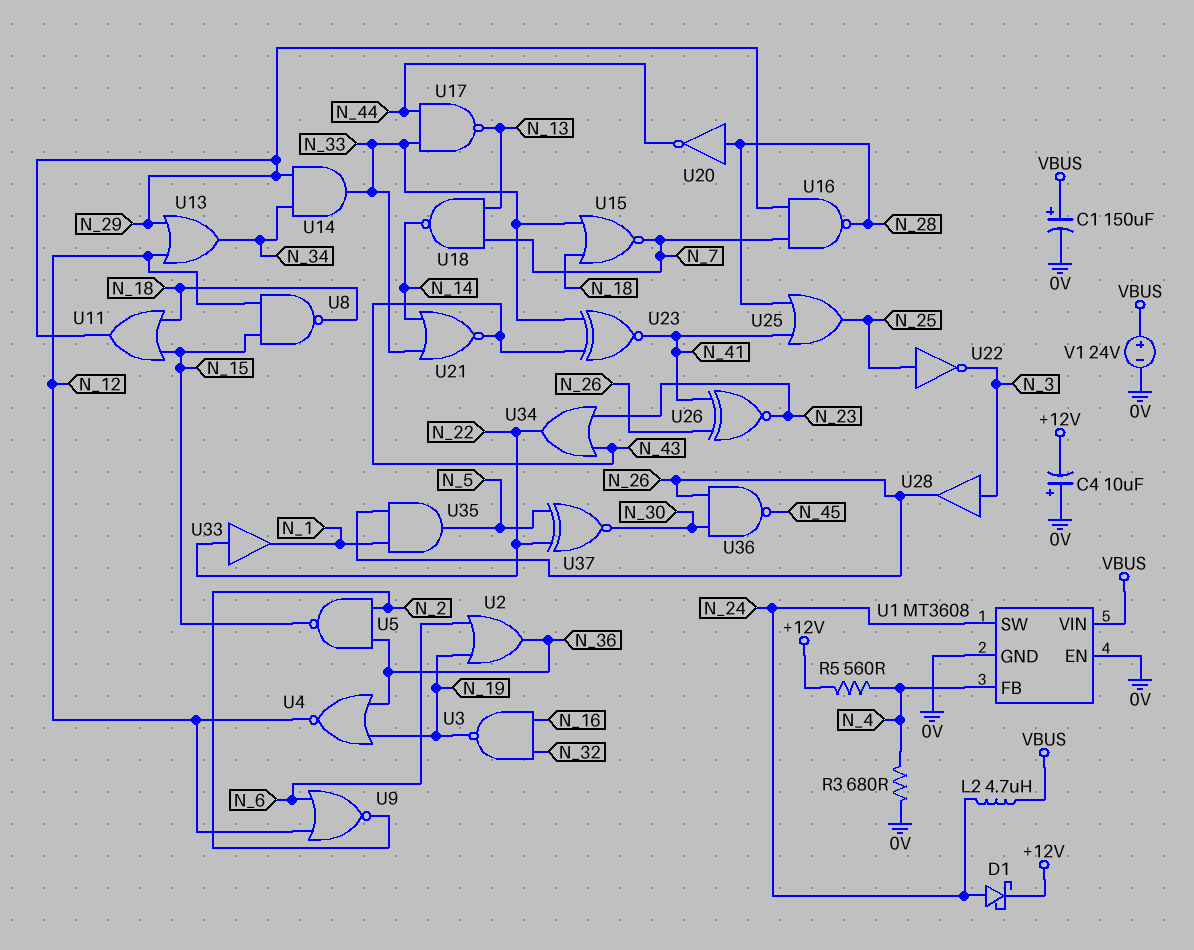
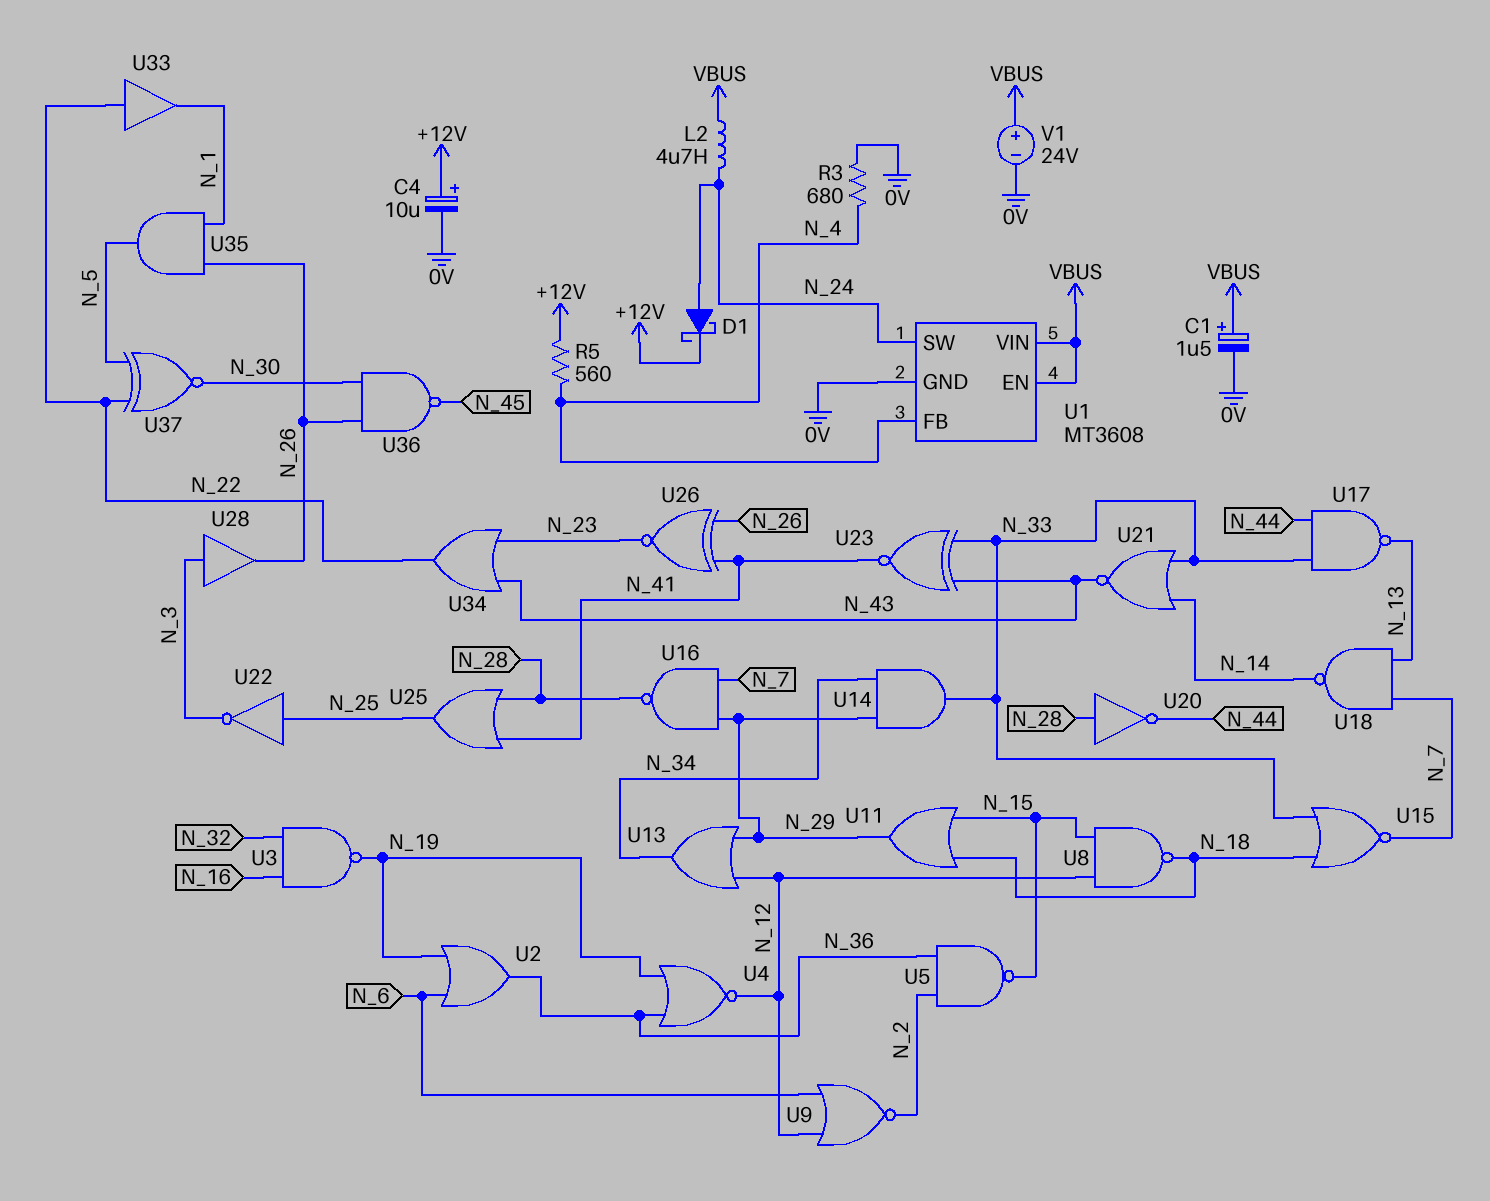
C1: 150uF (plus VBUS, minus 0V) -> 1.5uF (plus VBUS, minus 0V)
C4: 10uF (plus 0V, minus +12V) -> 10uF (plus +12V, minus 0V)
U1 pin EN: 0V -> VBUS

